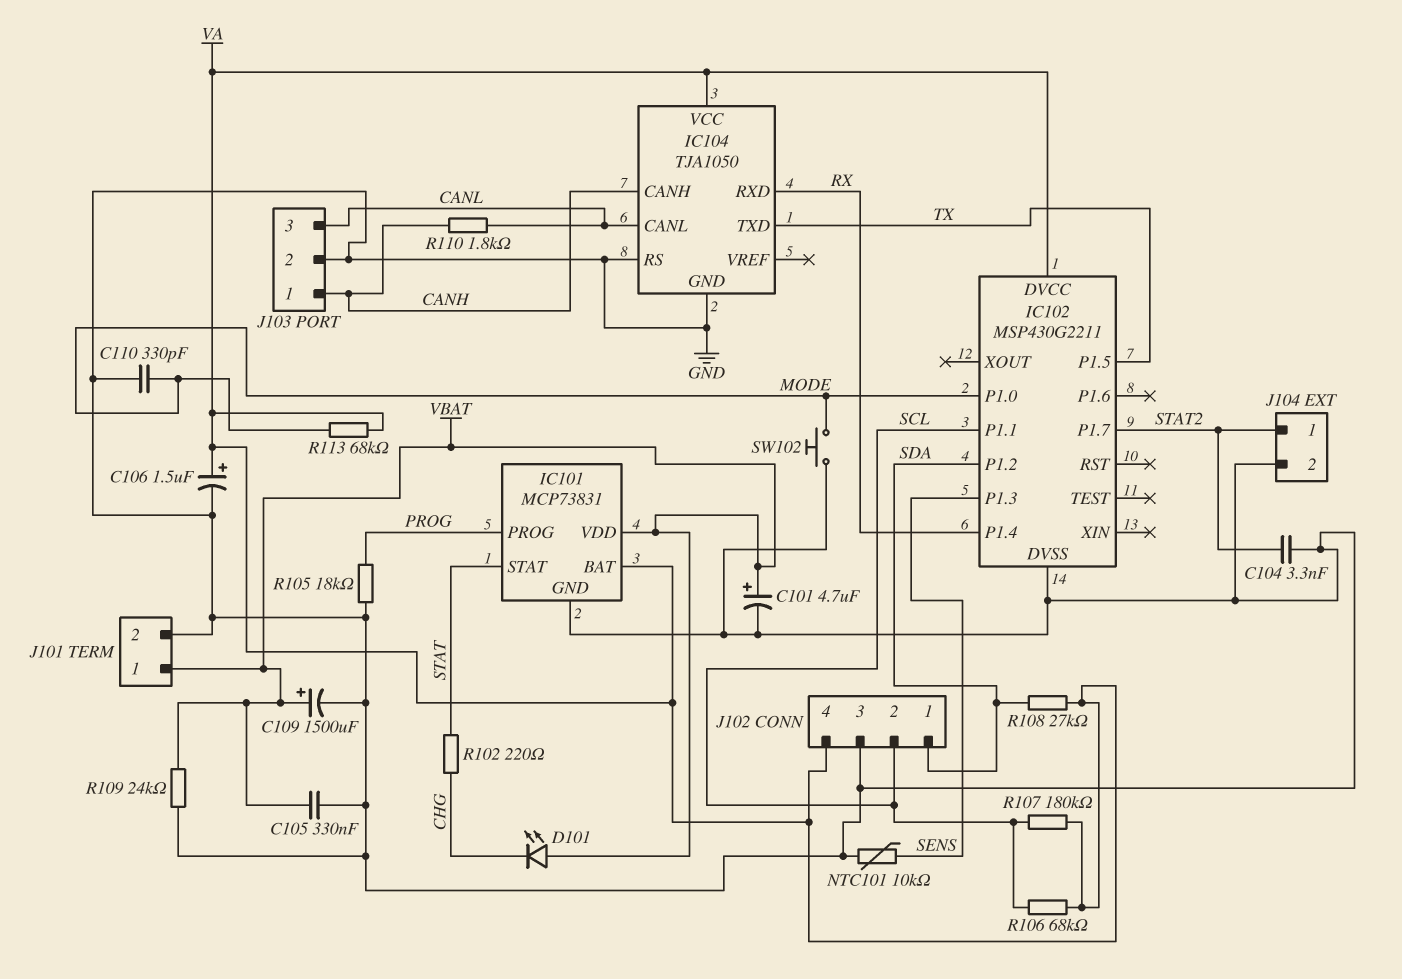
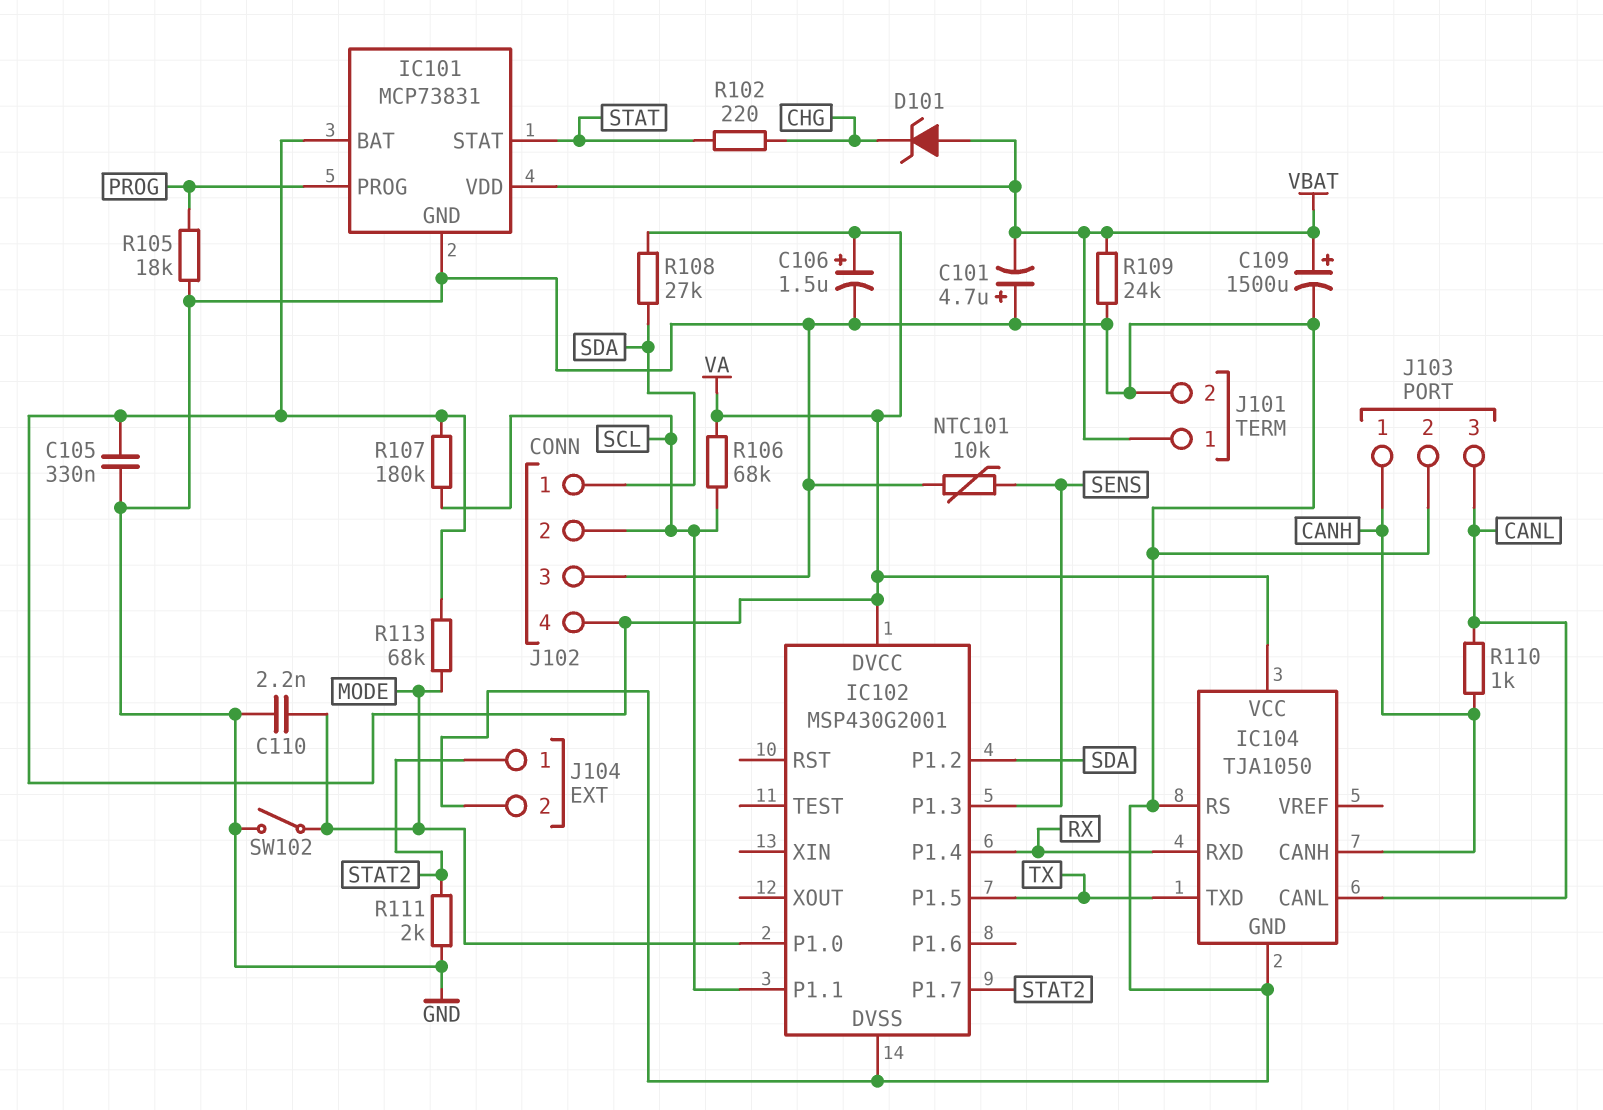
C101: 4.7uF (plus VBAT, minus GND) -> 4.7uF (plus GND, minus VBAT)
C104: 3.3nF (GND, STAT2) -> none
C105: 330nF (GND, VBAT) -> 330nF (GND, VA)
C110: 330pF (GND, MODE) -> 2.2nF (GND, MODE)
D101: LED (A VBAT, K CHG) -> zener (A VBAT, K CHG)
IC102: MSP430G2211 -> MSP430G2001
R110: 1.8k (CANH, CANL) -> 1k (CANH, CANL)
R111: none -> 2k (GND, STAT2)
SW102: button (GND, MODE) -> switch (GND, MODE)

